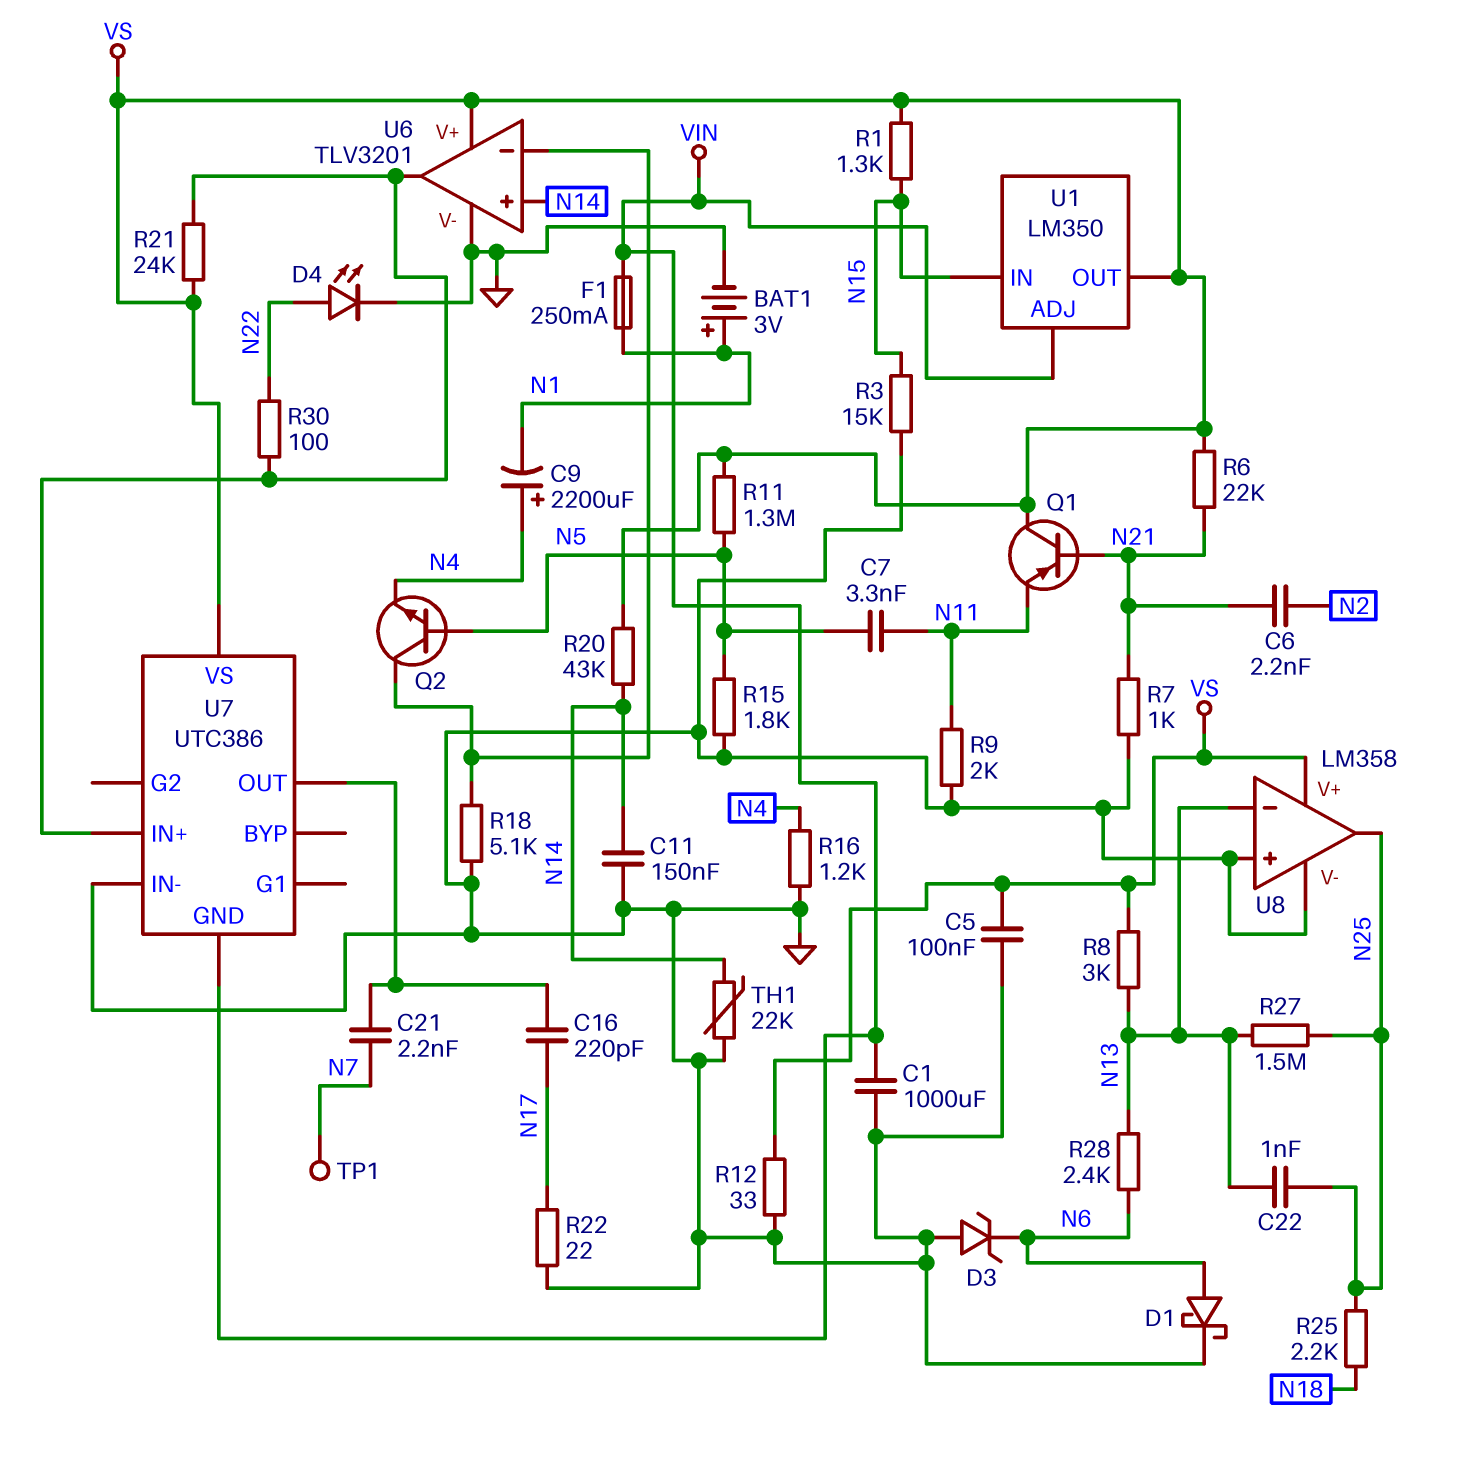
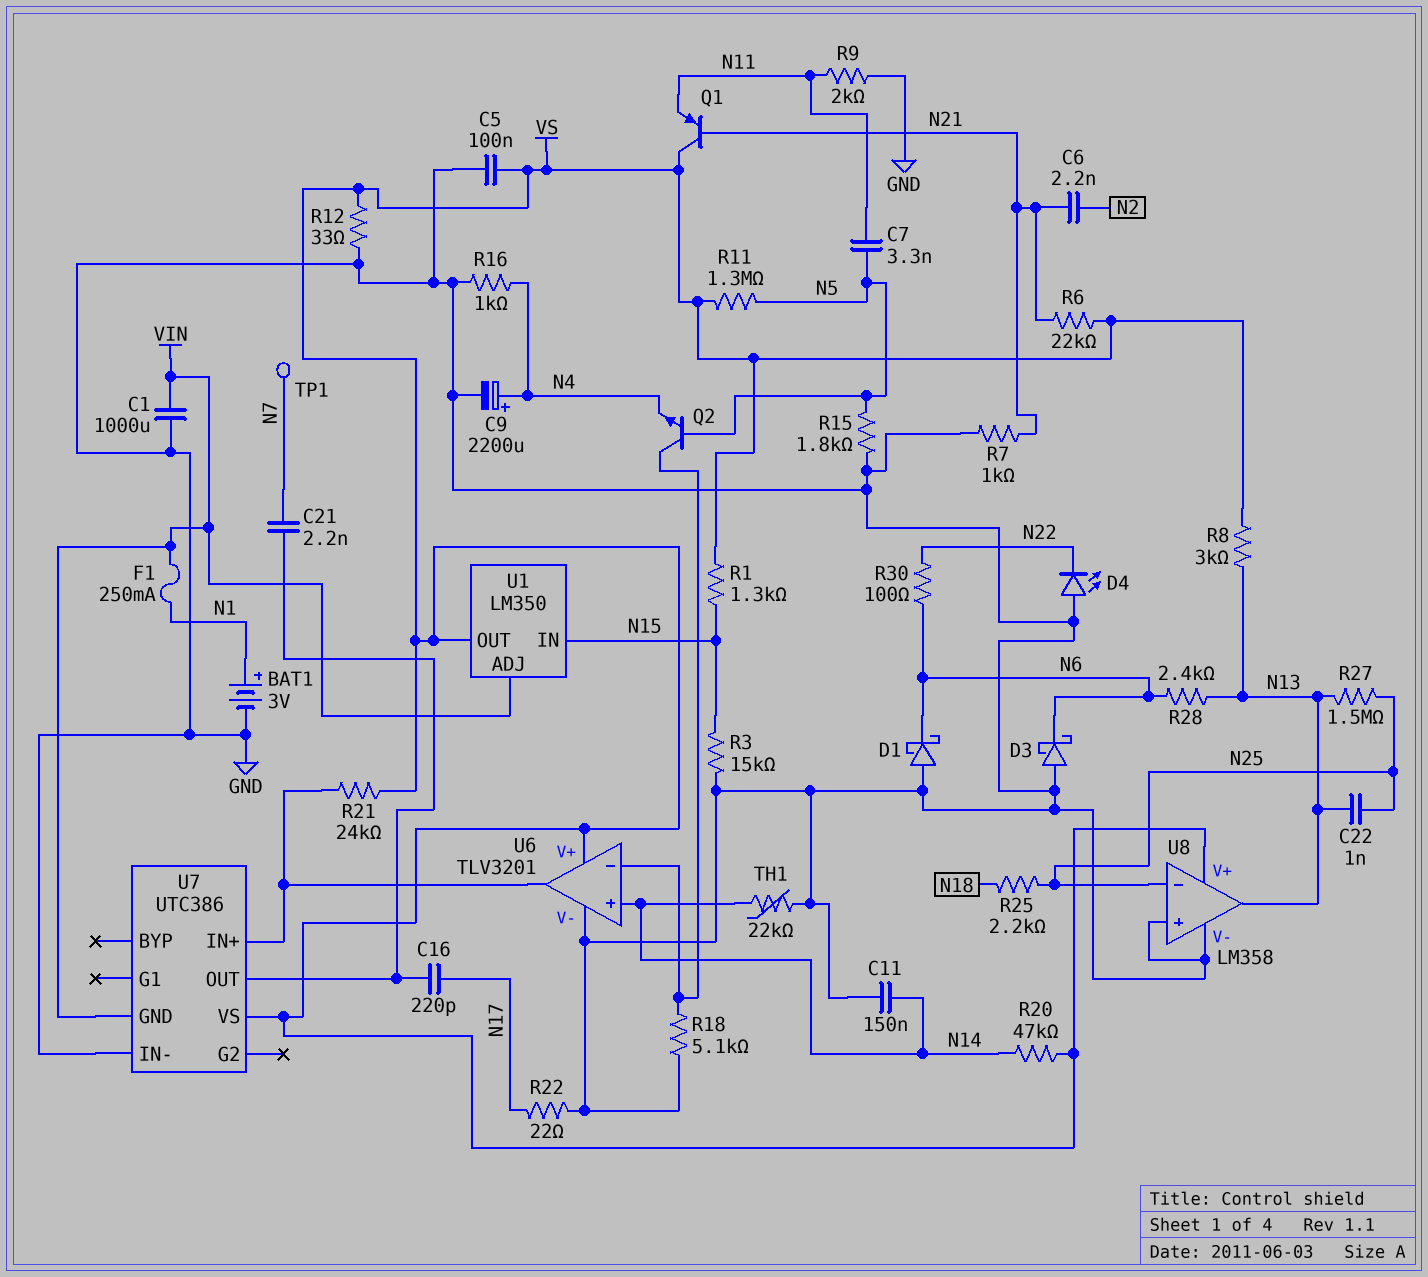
C9: 2200uF (plus N4, minus N1) -> 2200uF (plus N4, minus GND)
D1: schottky (A N6, K GND) -> schottky (A GND, K N6)
D3: zener (A GND, K N6) -> schottky (A GND, K N6)
D4: LED (A N22, K GND) -> LED (A GND, K N22)
R16: 1.2k (GND, N4) -> 1k (GND, N4)
R20: 43k (N14, VS) -> 47k (N14, VS)
R30: 100 (N22, U6/out) -> 100 (N6, N22)
U8 pin in-: N13 -> N25
U8 pin out: N25 -> N13

